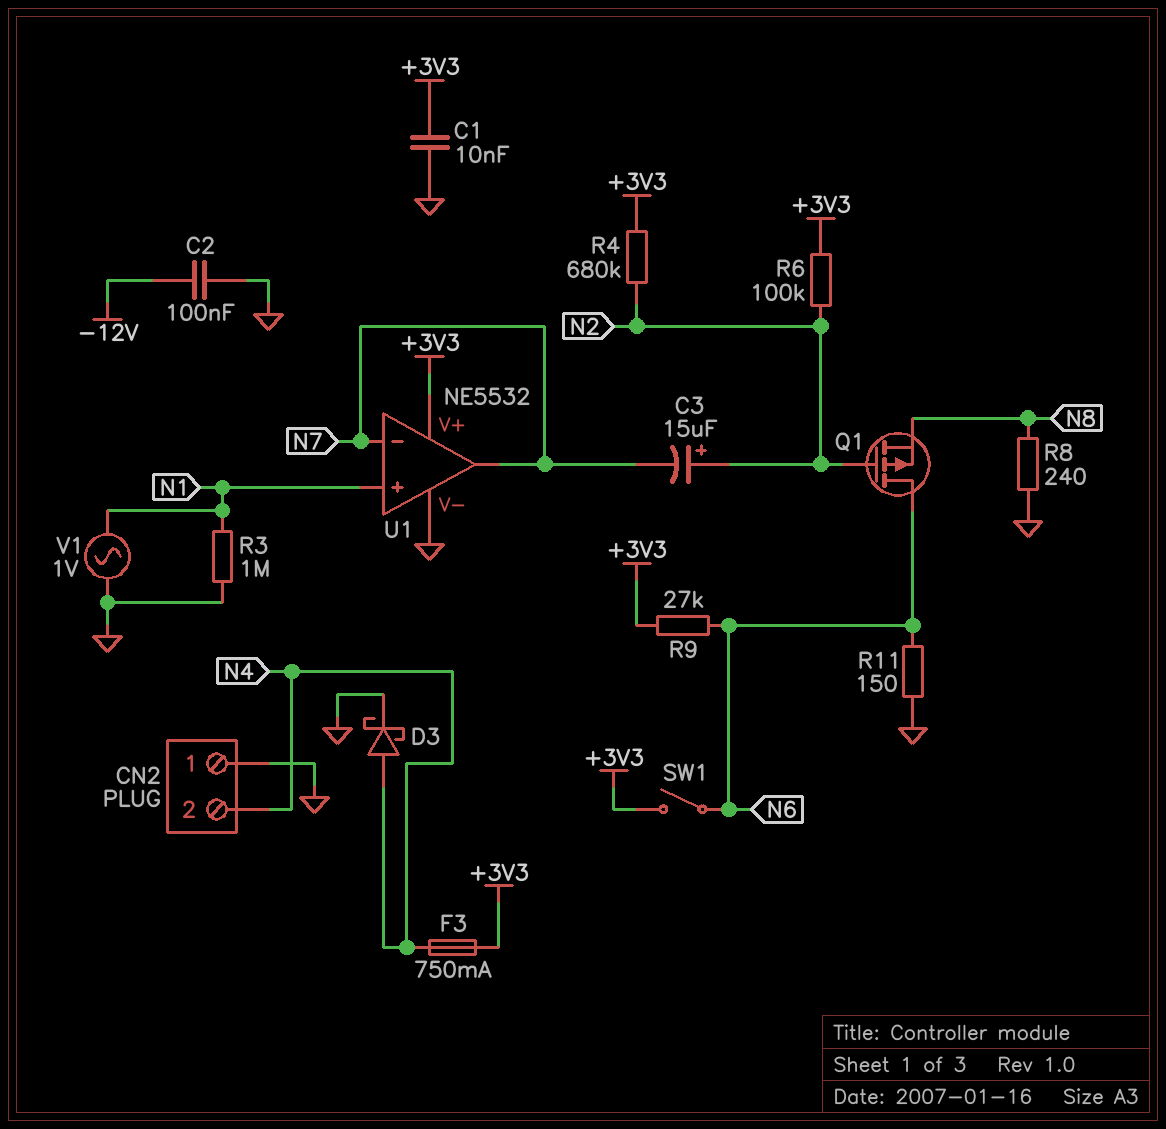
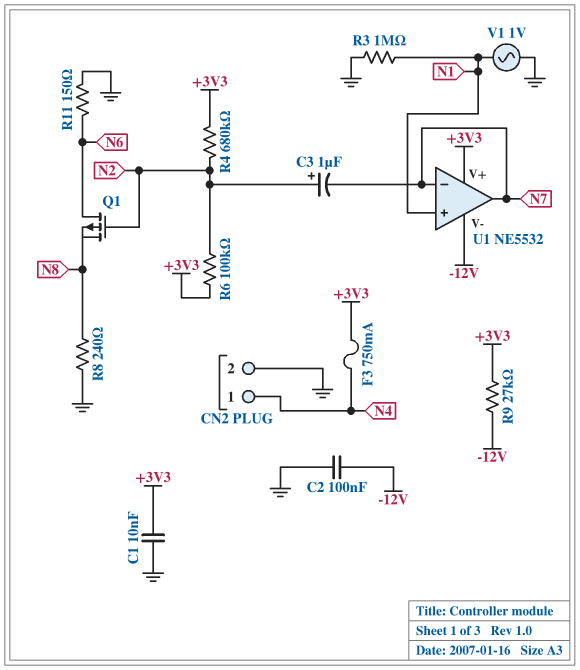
C3: 15uF (plus N2, minus N7) -> 1uF (plus N2, minus N7)
CN2 pin 1: GND -> N4
CN2 pin 2: N4 -> GND
D3: schottky (A N4, K GND) -> none
R9: 27k (+3V3, N6) -> 27k (+3V3, -12V)
SW1: switch (+3V3, N6) -> none
U1 pin V-: GND -> -12V

